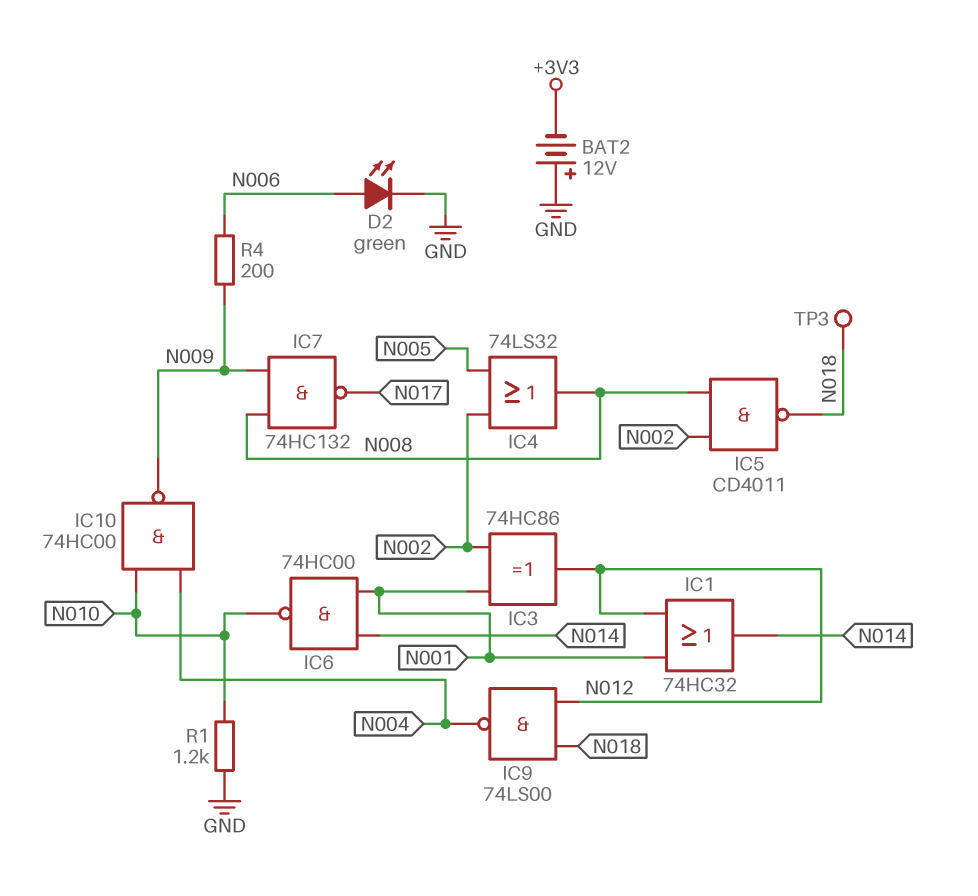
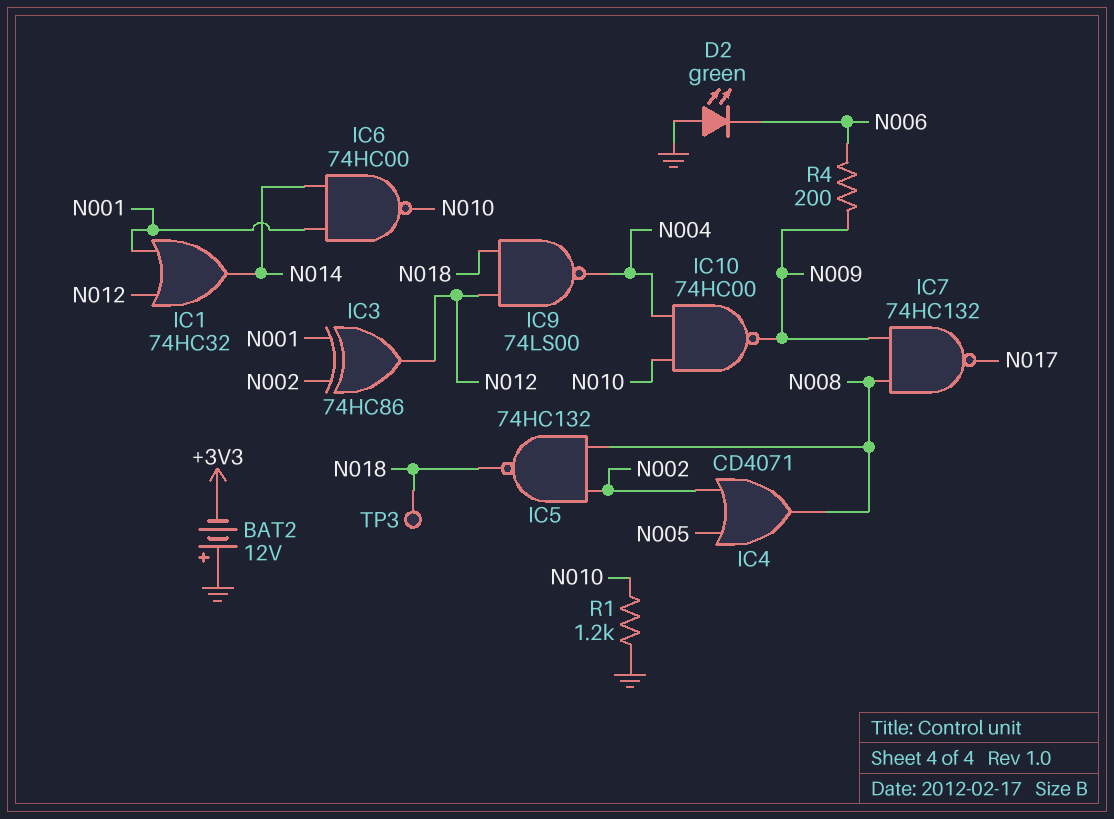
D2: LED green (A N006, K GND) -> LED green (A GND, K N006)
IC4: OR 74LS32 (in N002, in N005, out N008) -> OR CD4071 (in N002, in N005, out N008)
IC5: NAND CD4011 (in N002, in N008, out N018) -> NAND 74HC132 (in N002, in N008, out N018)

